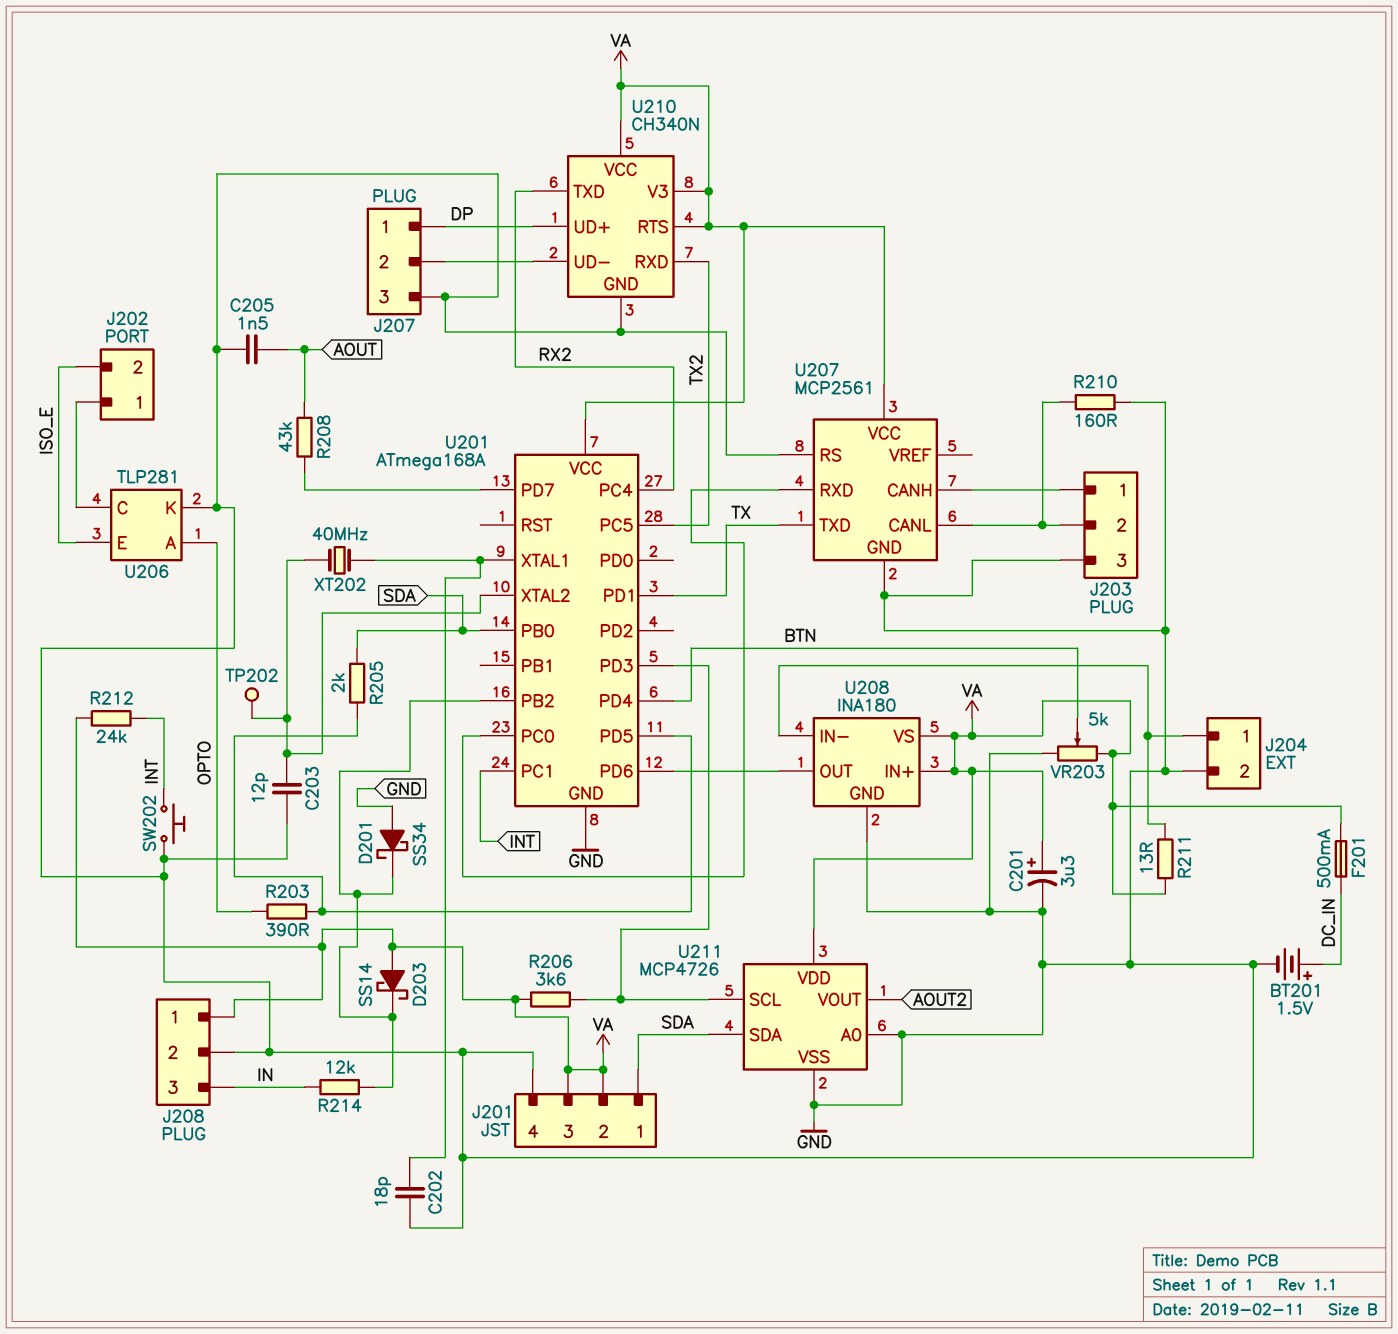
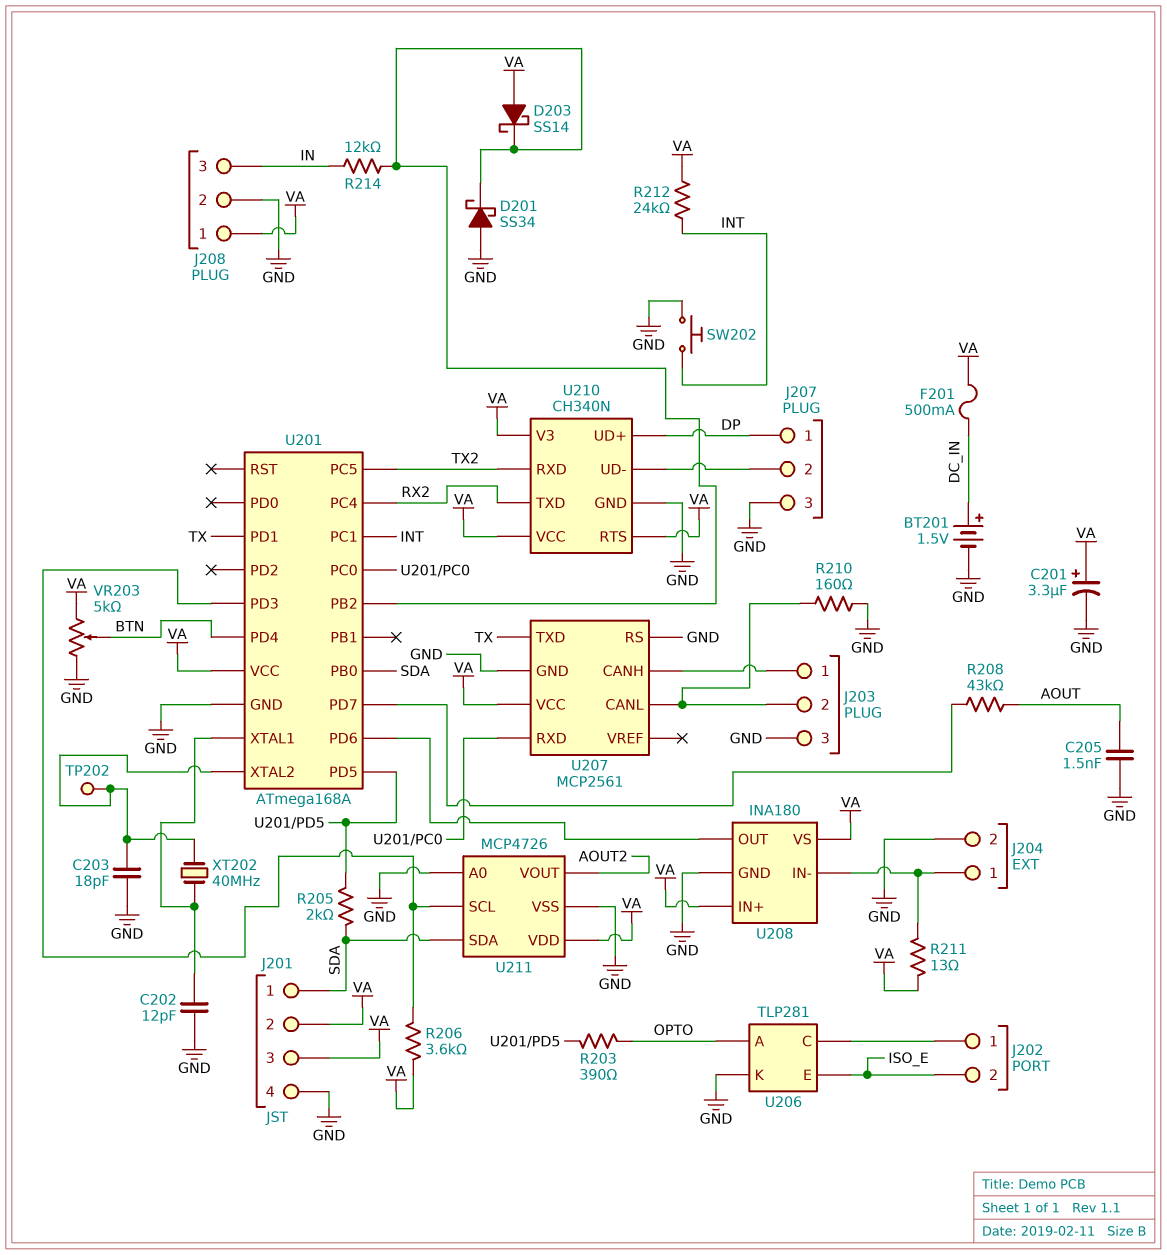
C202: 18pF (GND, U201/XTAL1) -> 12pF (GND, U201/XTAL1)
C203: 12pF (GND, U201/XTAL2) -> 18pF (GND, U201/XTAL2)

